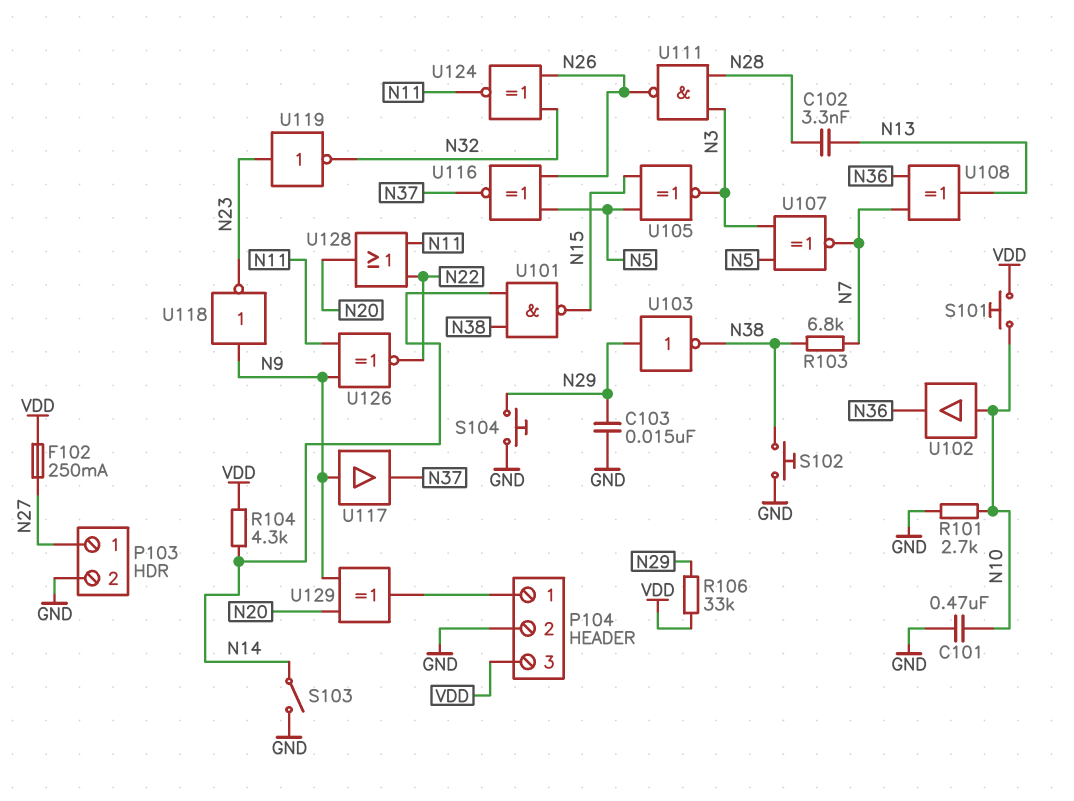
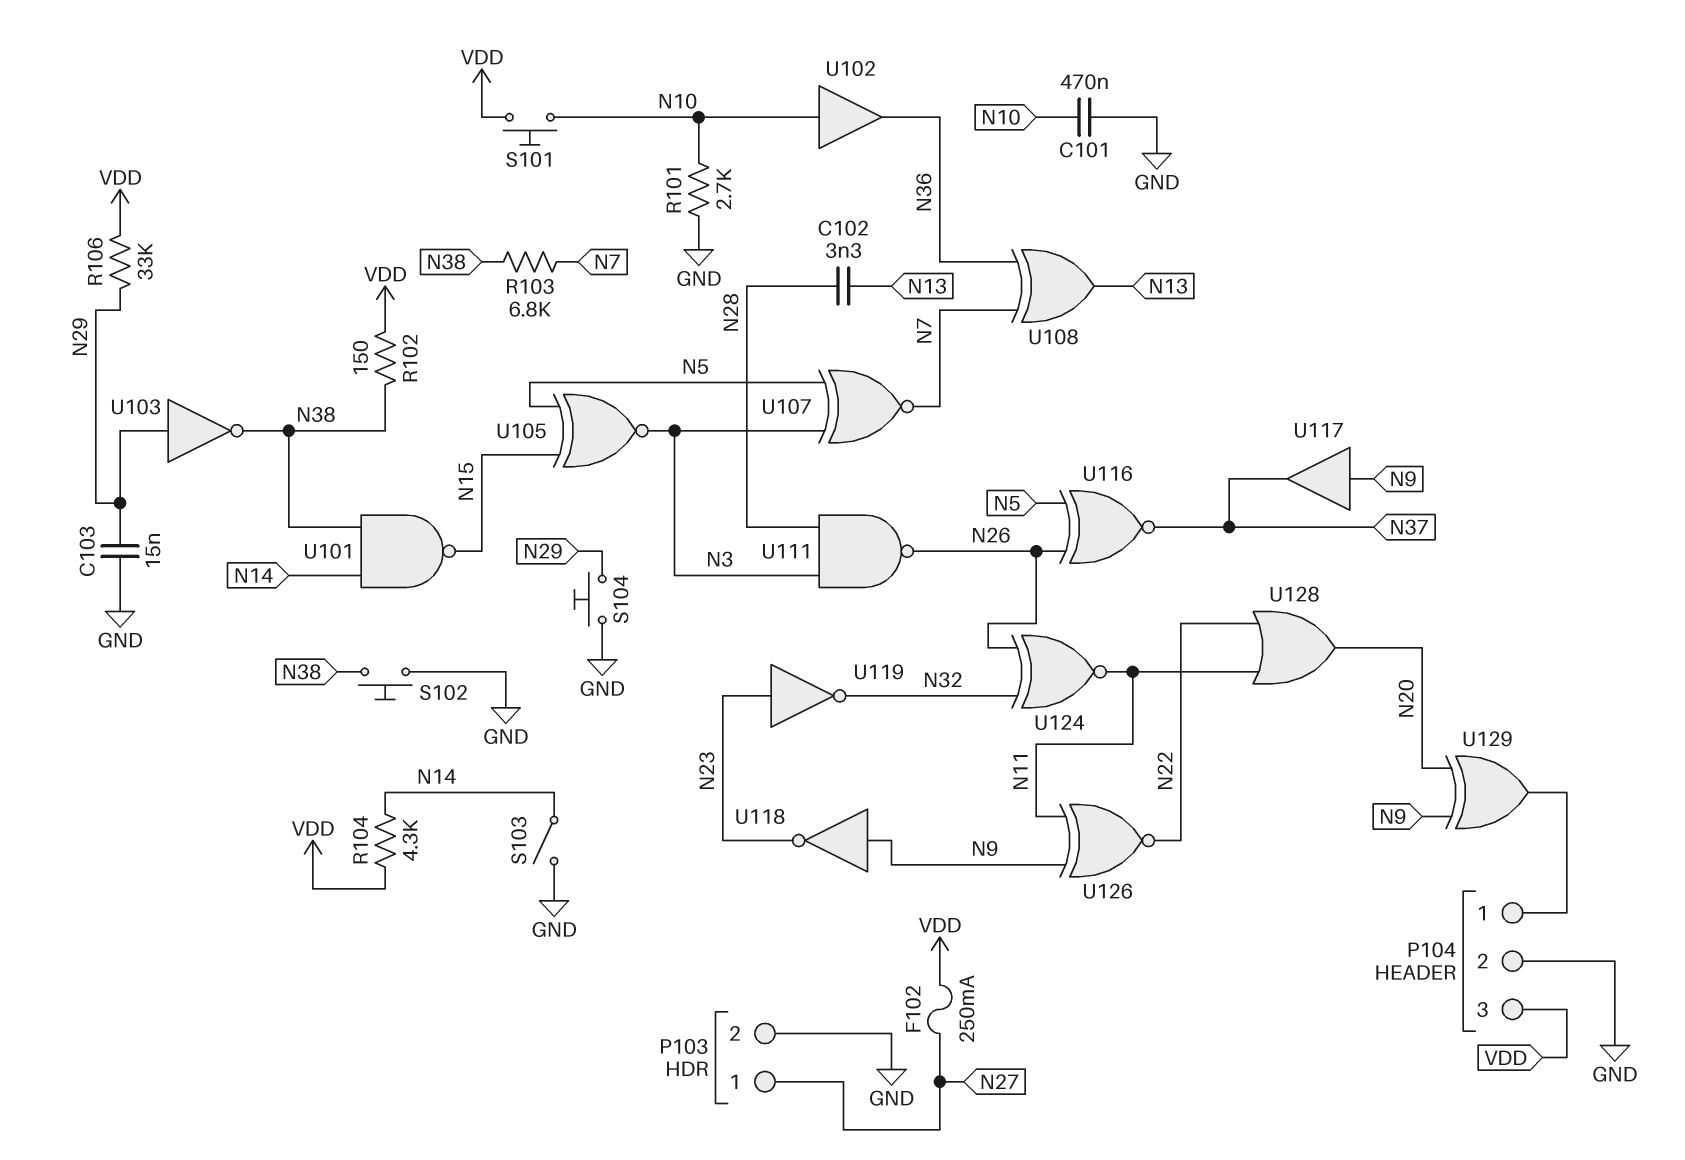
R102: none -> 150 (N38, VDD)

